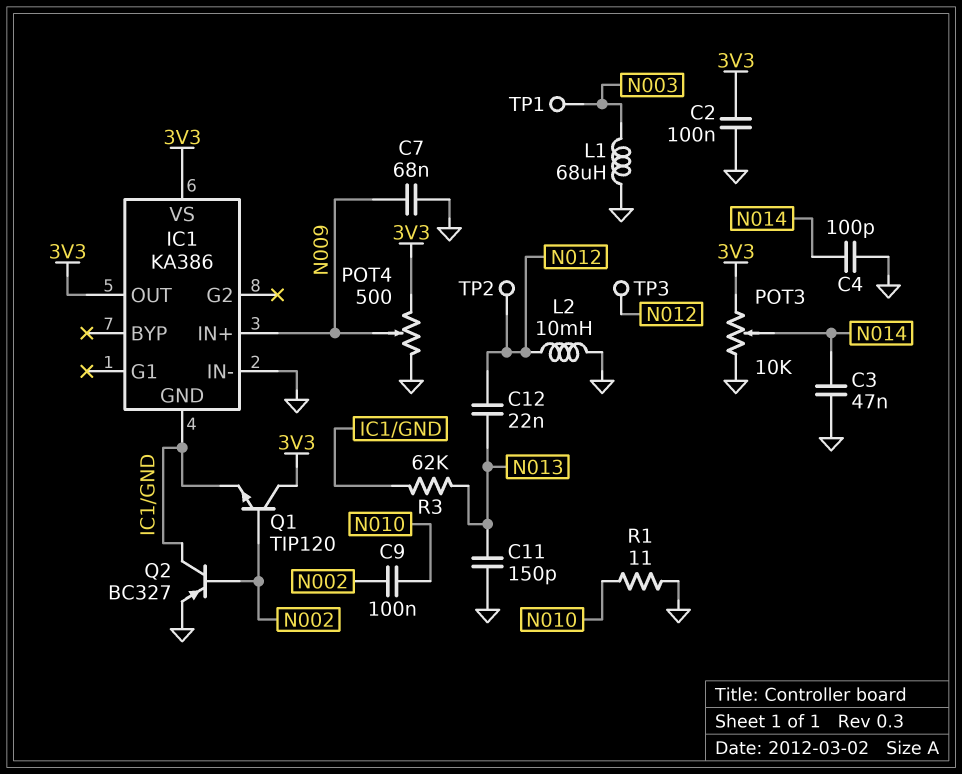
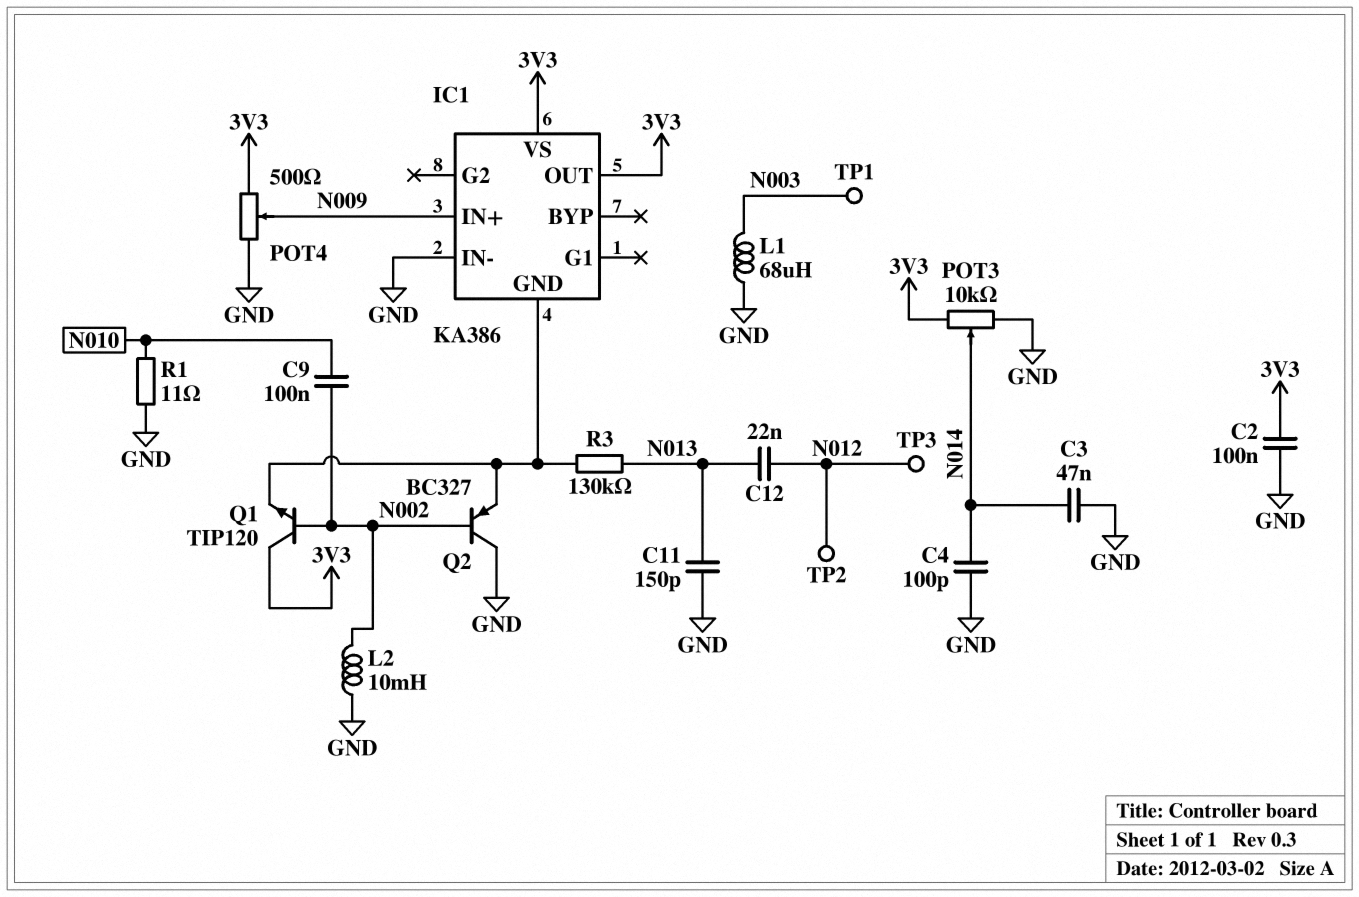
C7: 68nF (GND, N009) -> none
L2: 10mH (GND, N012) -> 10mH (GND, N002)
Q2: PNP BC327 (B N002, C IC1/GND, E GND) -> PNP BC327 (B N002, C GND, E IC1/GND)
R3: 62k (IC1/GND, N013) -> 130k (IC1/GND, N013)

